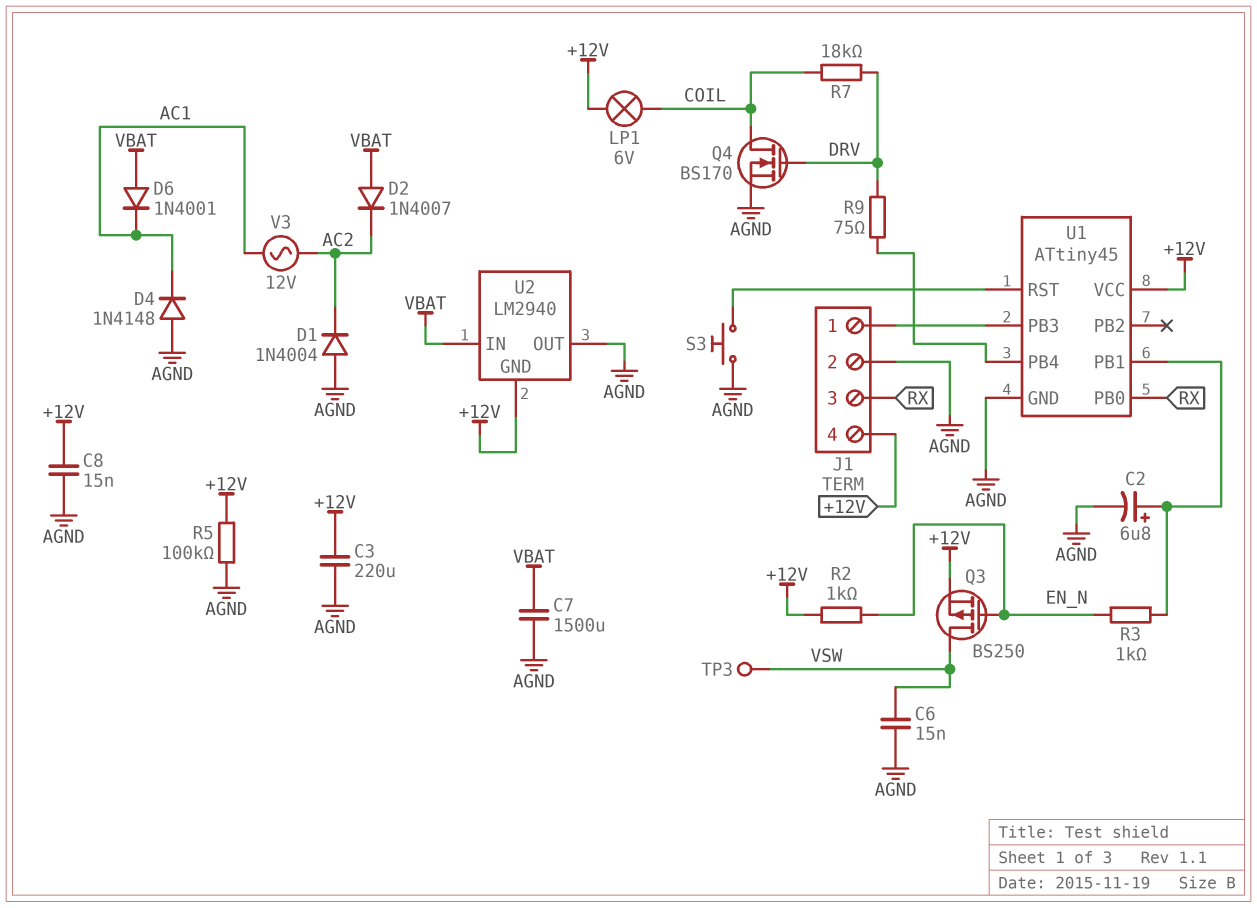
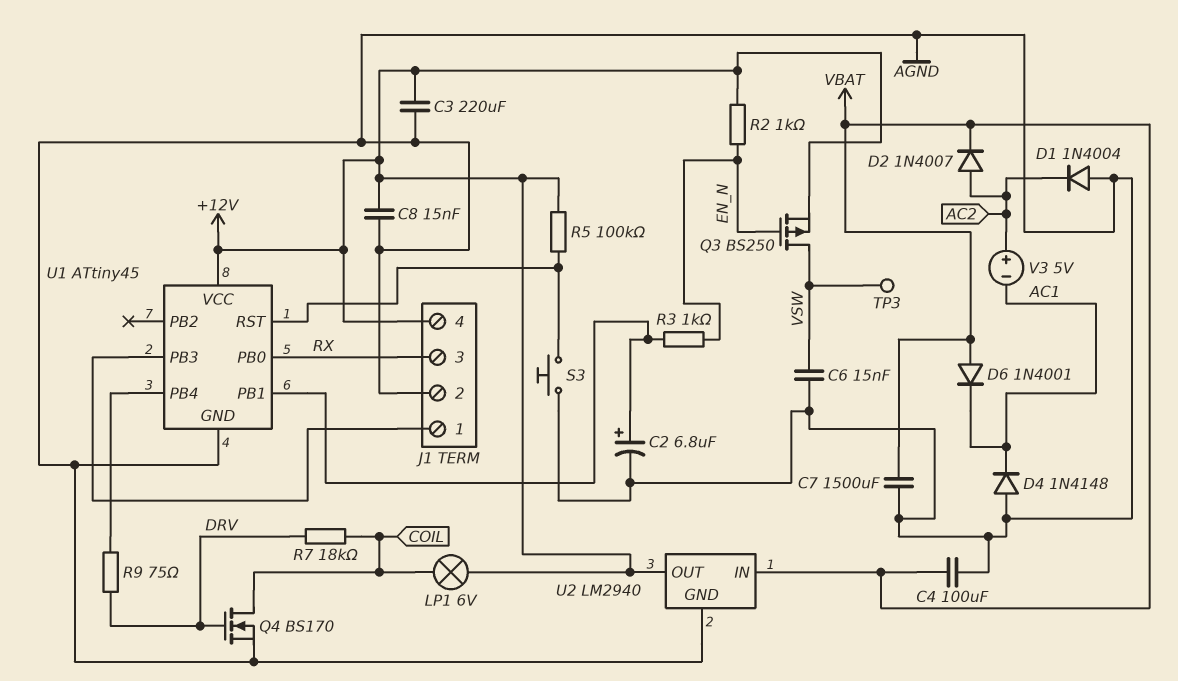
C4: none -> 100uF (AGND, VBAT)
D2: diode 1N4007 (A VBAT, K AC2) -> diode 1N4007 (A AC2, K VBAT)
R5: 100k (+12V, AGND) -> 100k (+12V, U1/RST)
U2 pin GND: +12V -> AGND
U2 pin OUT: AGND -> +12V
V3: AC 12V (AC1, AC2) -> 5V (plus AC2, minus AC1)

